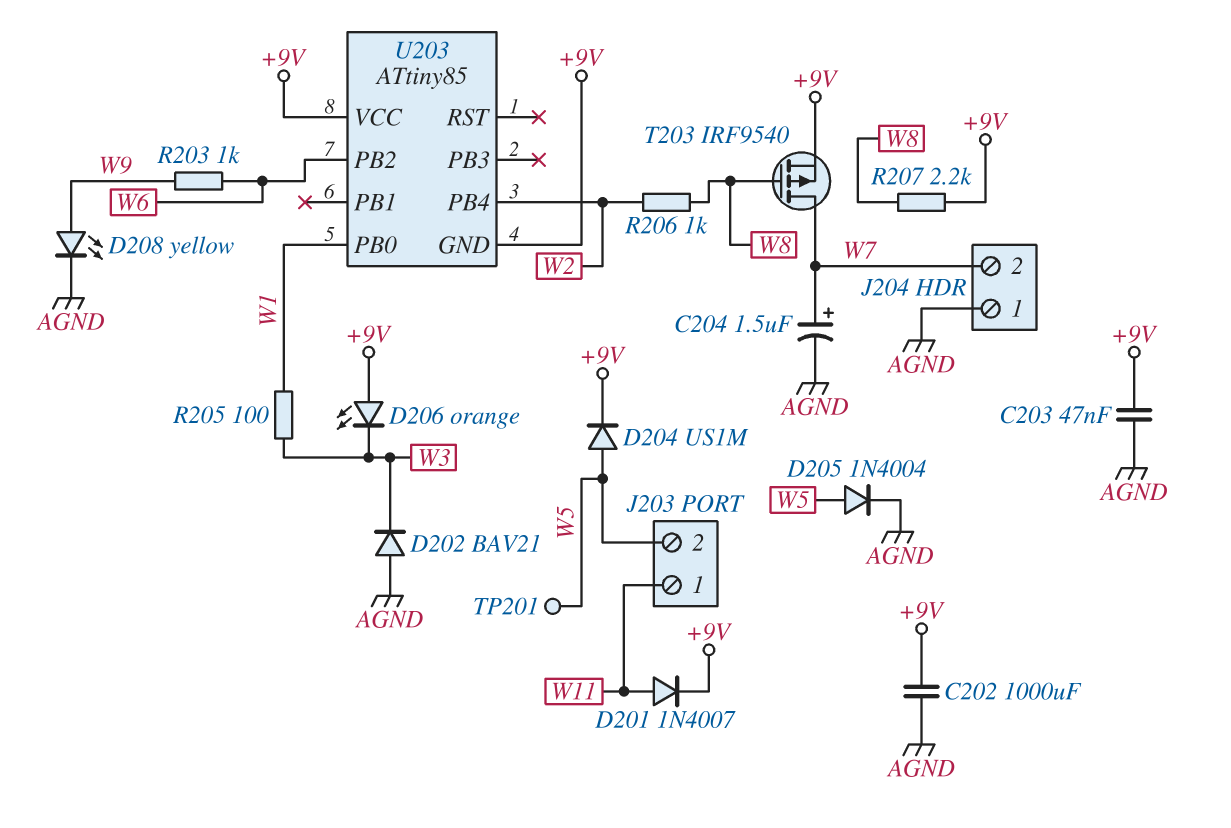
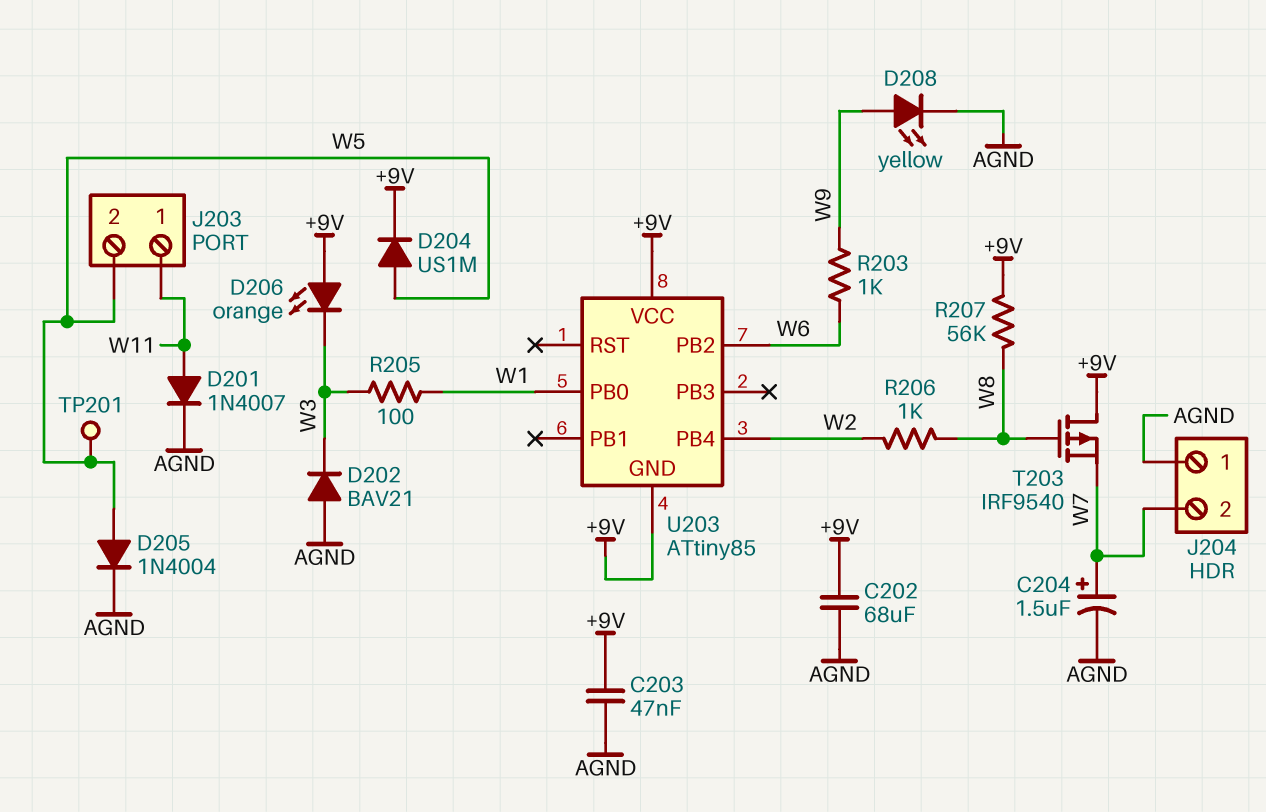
C202: 1000uF (+9V, AGND) -> 68uF (+9V, AGND)
D201: diode 1N4007 (A W11, K +9V) -> diode 1N4007 (A W11, K AGND)
R207: 2.2k (+9V, W8) -> 56k (+9V, W8)
T203: PMOS IRF9540 (G W8, D W7, S +9V) -> PMOS IRF9540 (G W8, D +9V, S W7)

